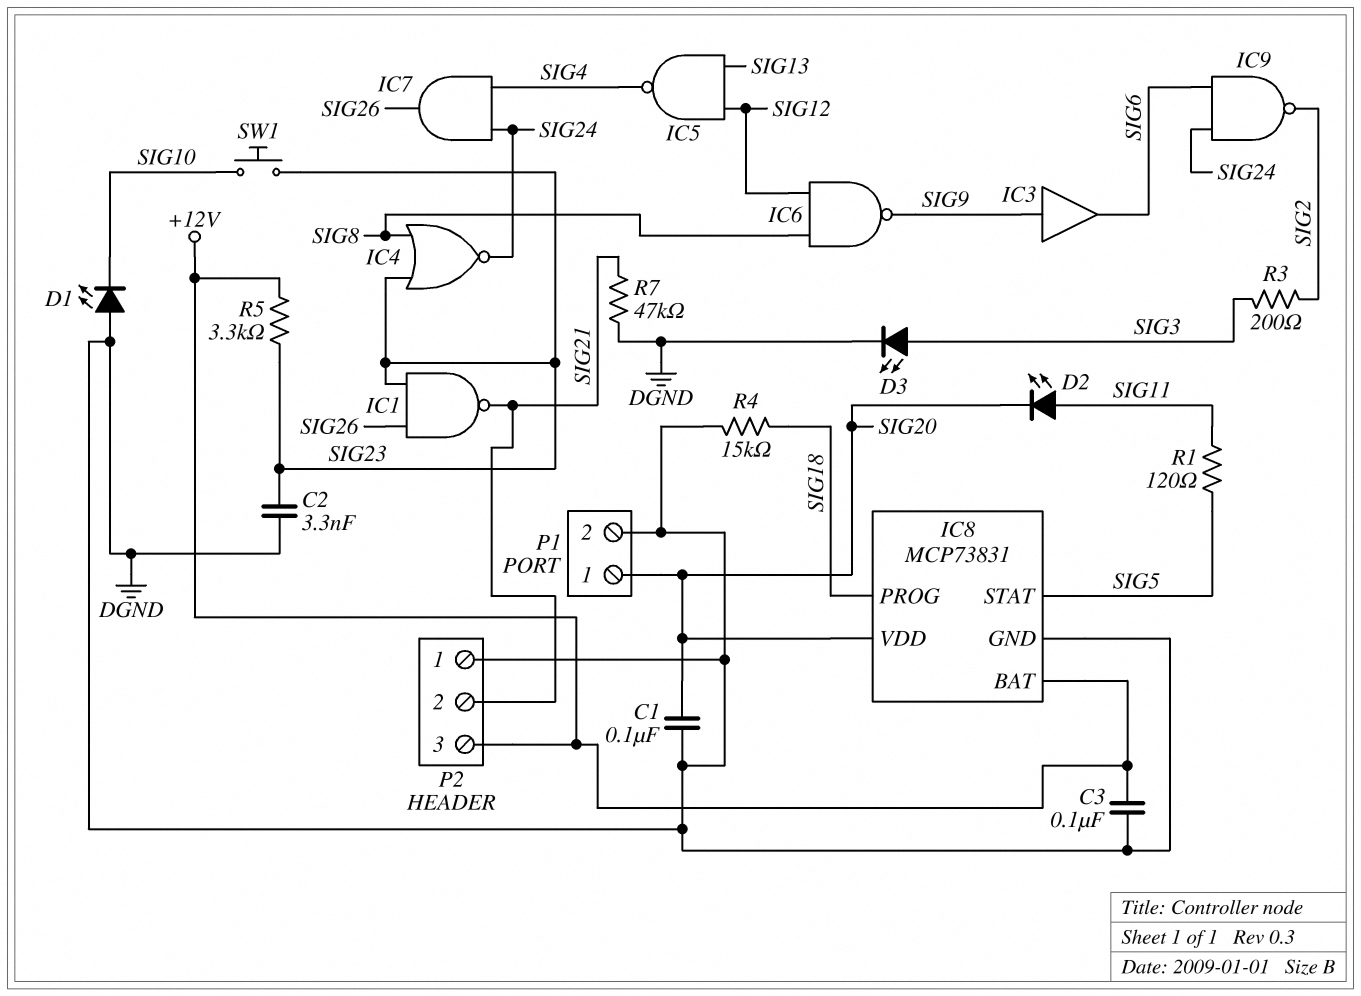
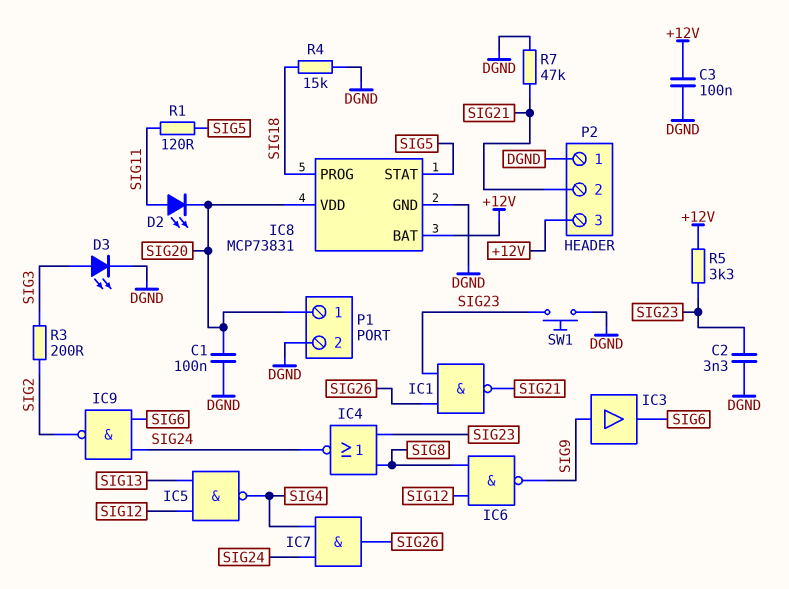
D1: LED (A DGND, K SIG10) -> none
SW1: button (SIG10, SIG23) -> button (DGND, SIG23)

